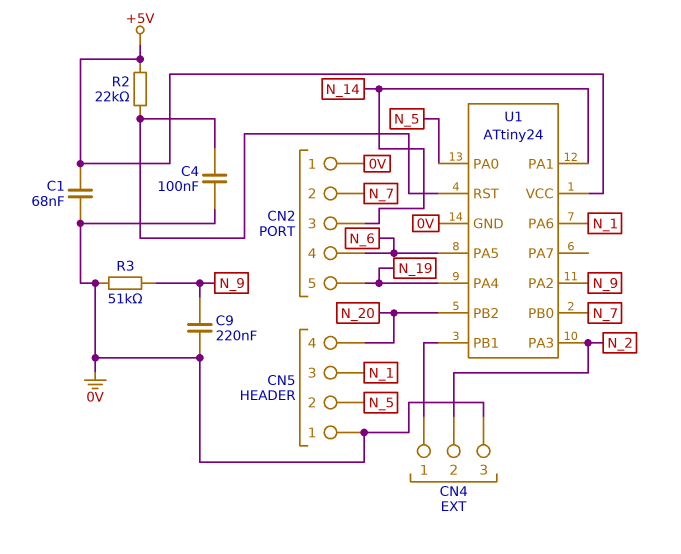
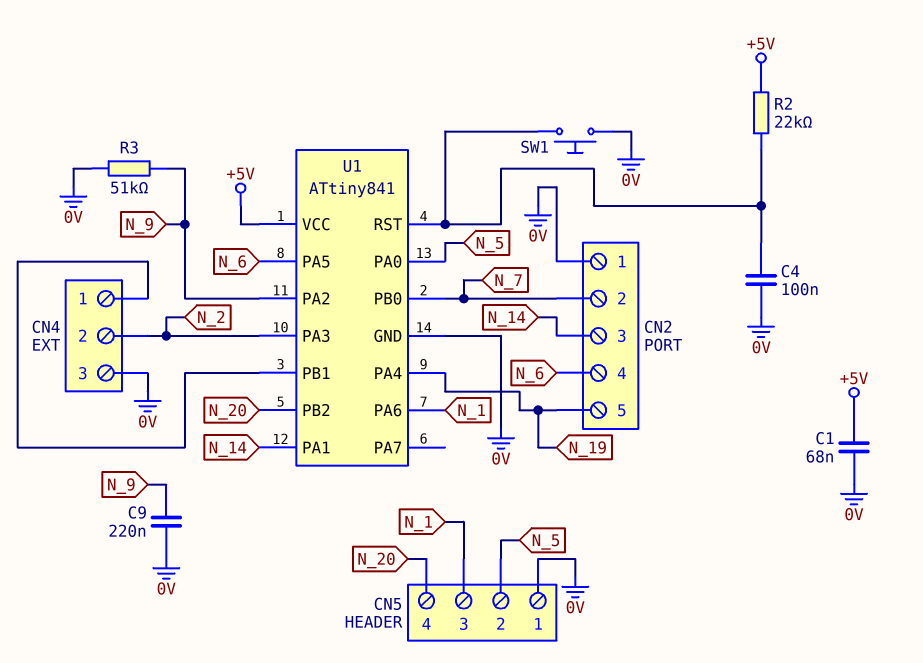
SW1: none -> button (0V, U1/RST)
U1: ATtiny24 -> ATtiny841

